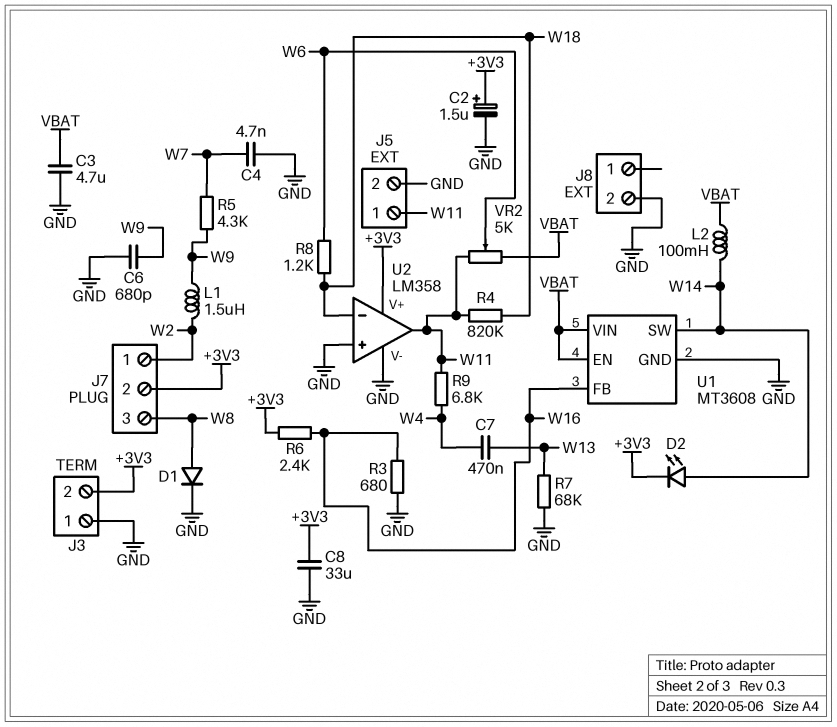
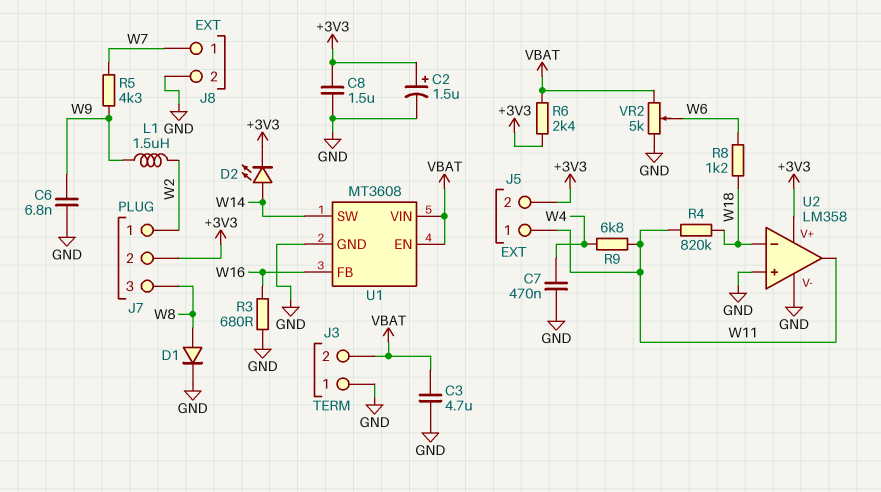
C4: 4.7nF (GND, W7) -> none
C6: 680pF (GND, W9) -> 6.8nF (GND, W9)
C7: 470nF (W4, W13) -> 470nF (GND, W4)
C8: 33uF (+3V3, GND) -> 1.5uF (+3V3, GND)
J3 pin 2: +3V3 -> VBAT
J5 pin 2: GND -> +3V3
J8 pin 1: none -> W7
L2: 100mH (VBAT, W14) -> none
R6: 2.4k (+3V3, W16) -> 2.4k (+3V3, VBAT)
R7: 68k (GND, W13) -> none
VR2: 5k (VBAT, W11, wiper W6) -> 5k (GND, VBAT, wiper W6)

